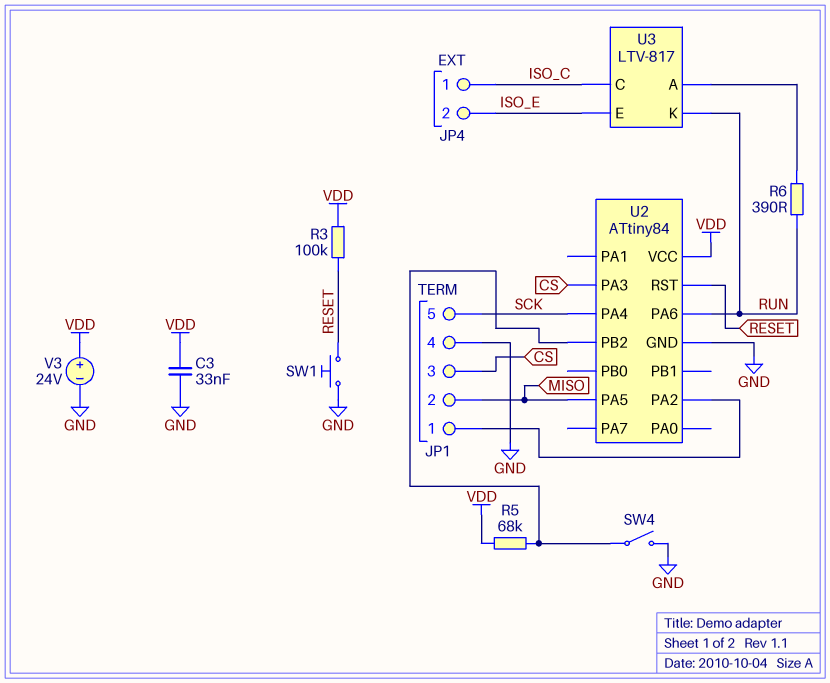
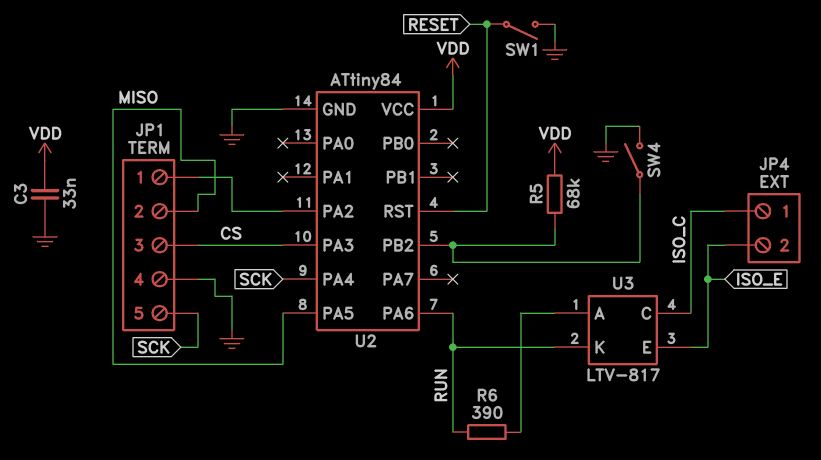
R3: 100k (RESET, VDD) -> none
SW1: button (GND, RESET) -> switch (GND, RESET)
V3: 24V (plus VDD, minus GND) -> none

